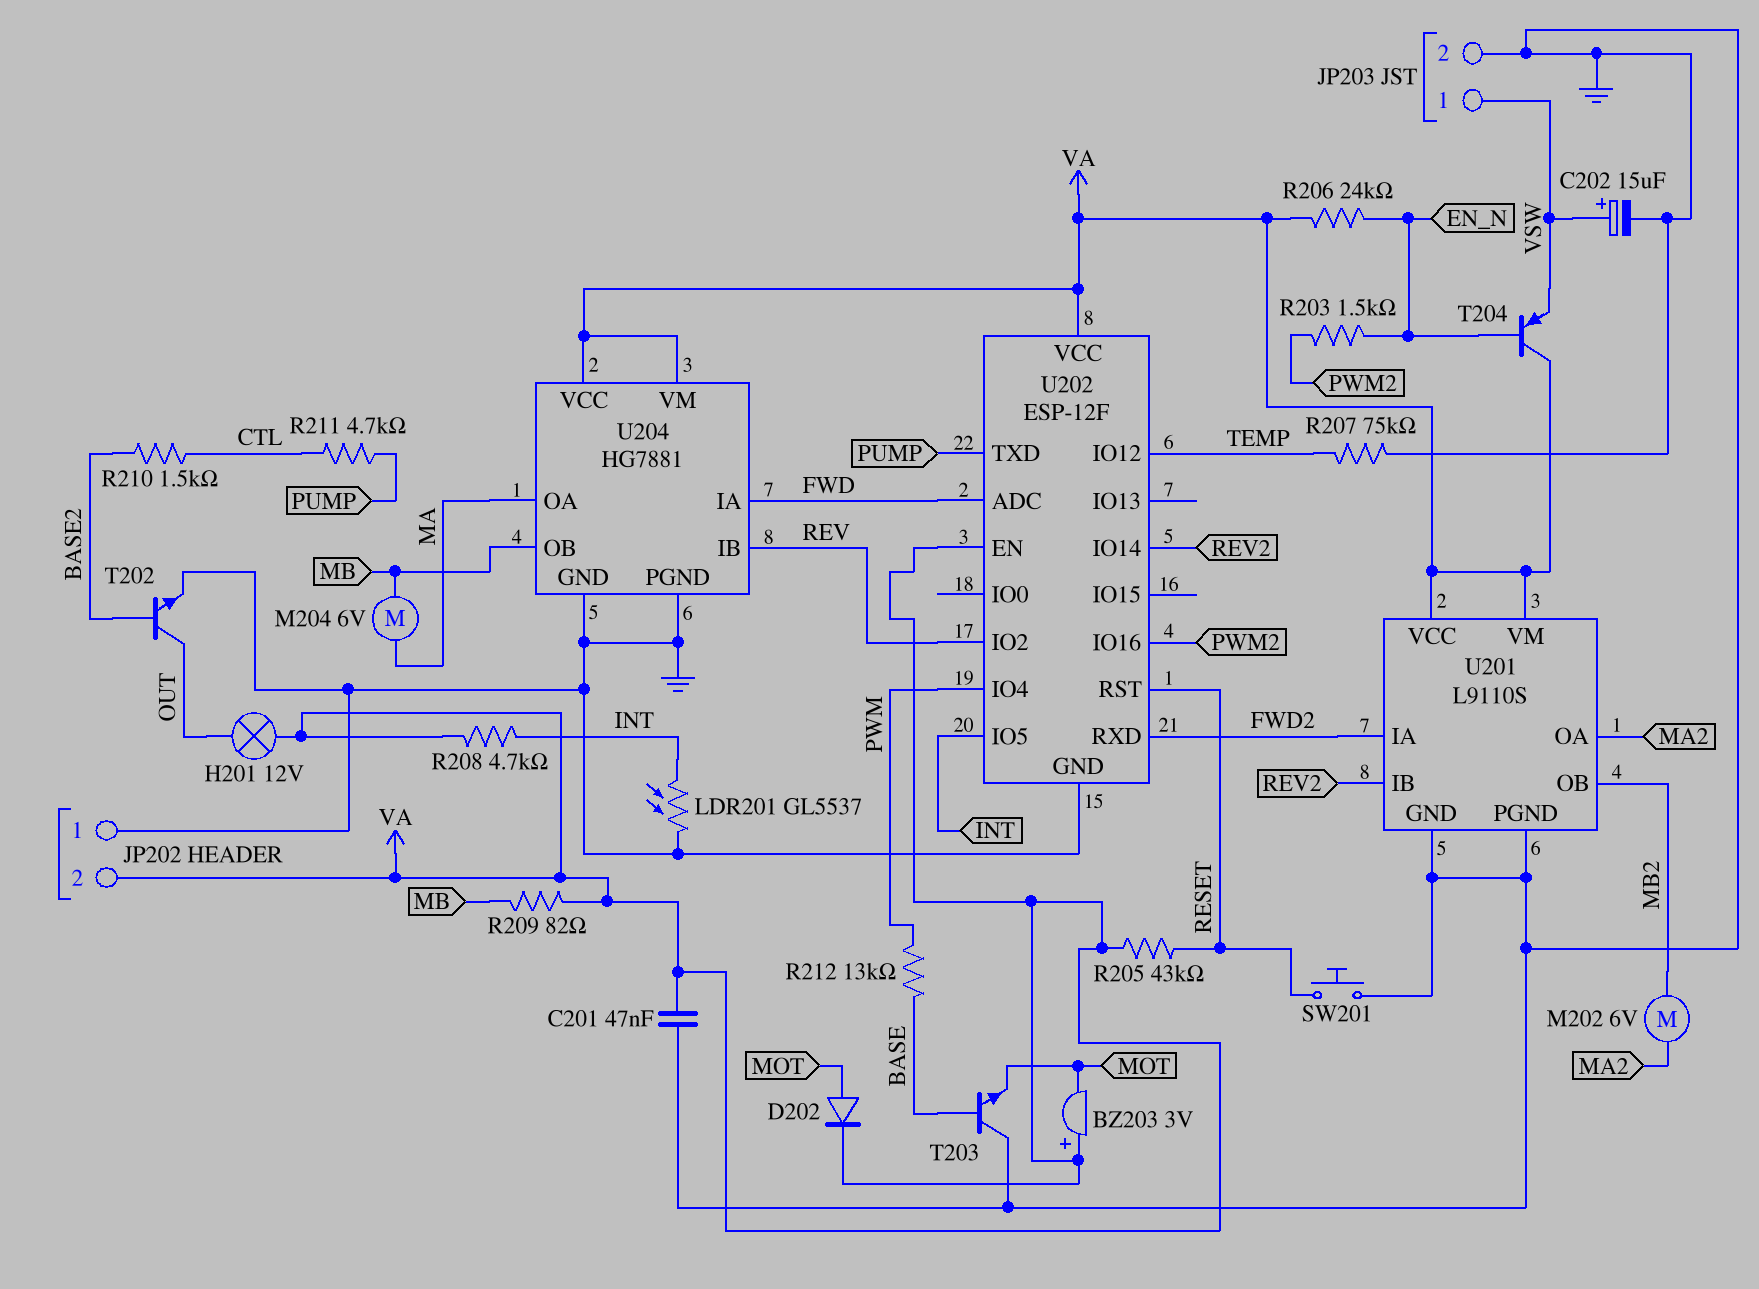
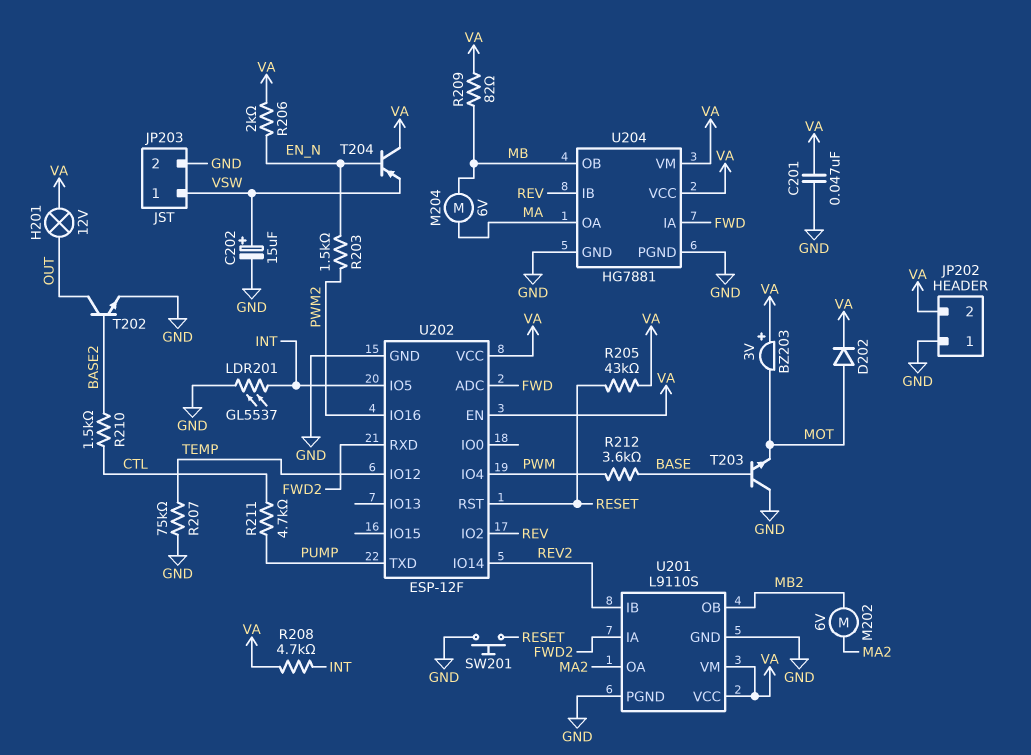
R206: 24k (EN_N, VA) -> 2k (EN_N, VA)
R212: 13k (BASE, PWM) -> 3.6k (BASE, PWM)

